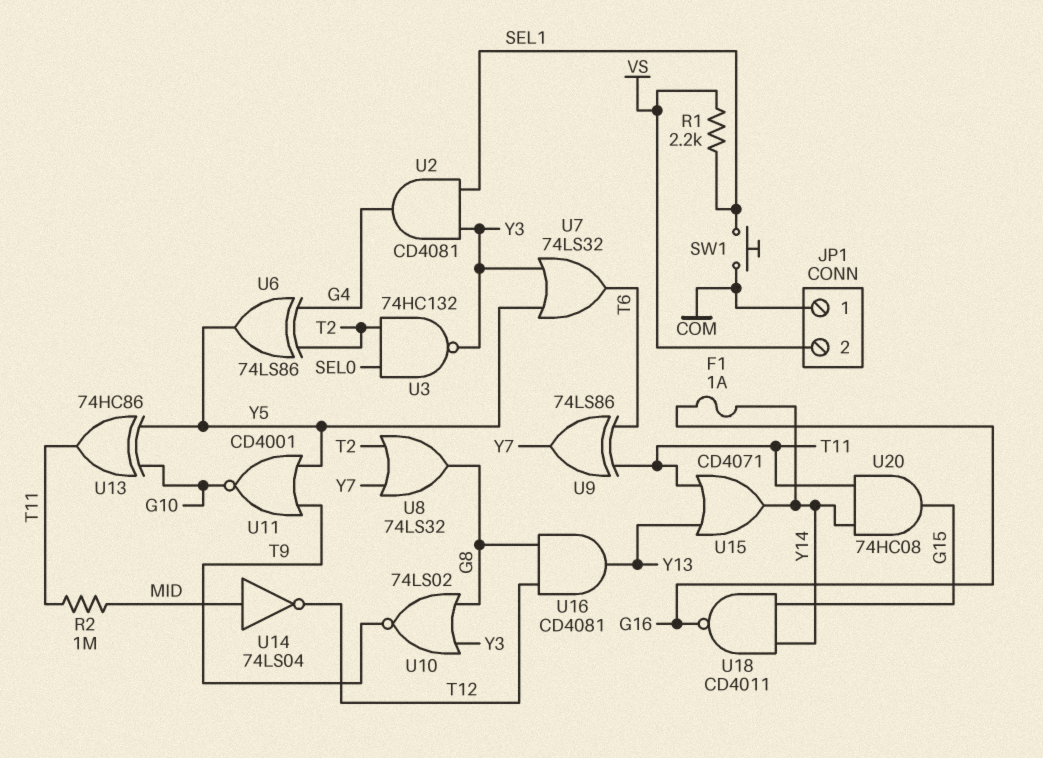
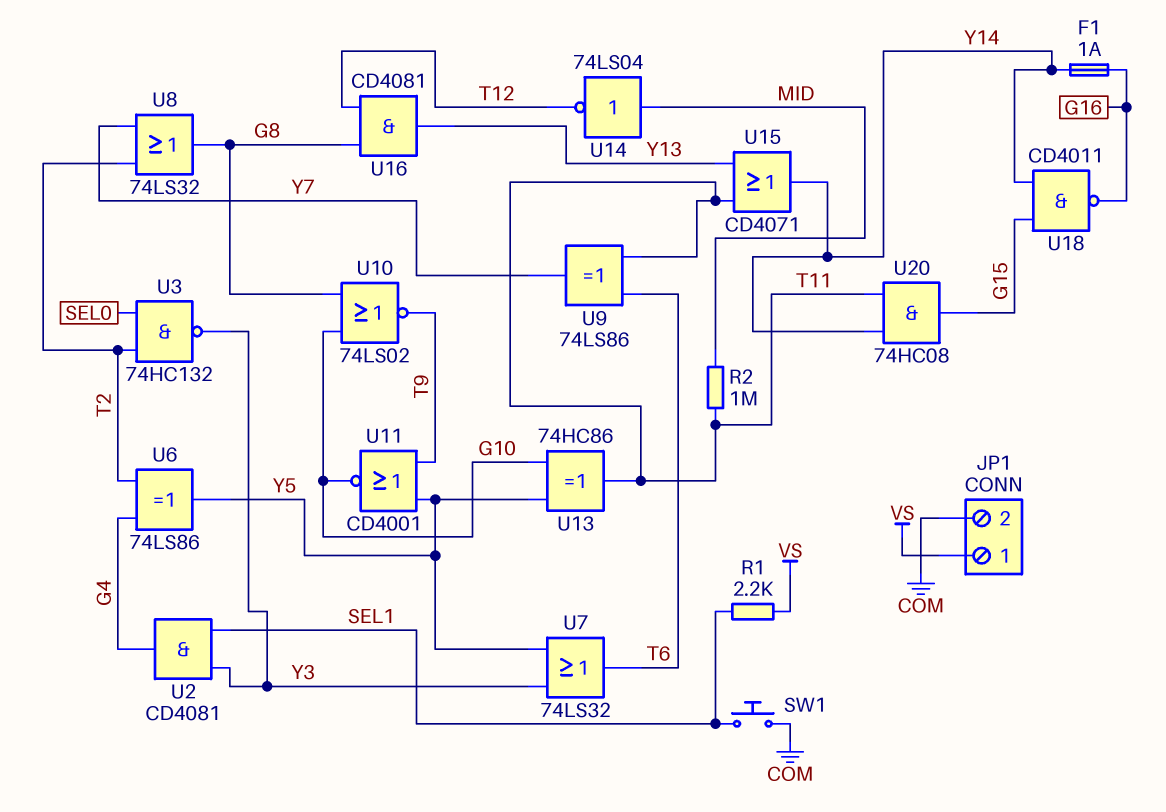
JP1 pin 1: COM -> VS
JP1 pin 2: VS -> COM
U10: NOR 74LS02 (in G8, in Y3, out T9) -> NOR 74LS02 (in G8, in G10, out T9)

